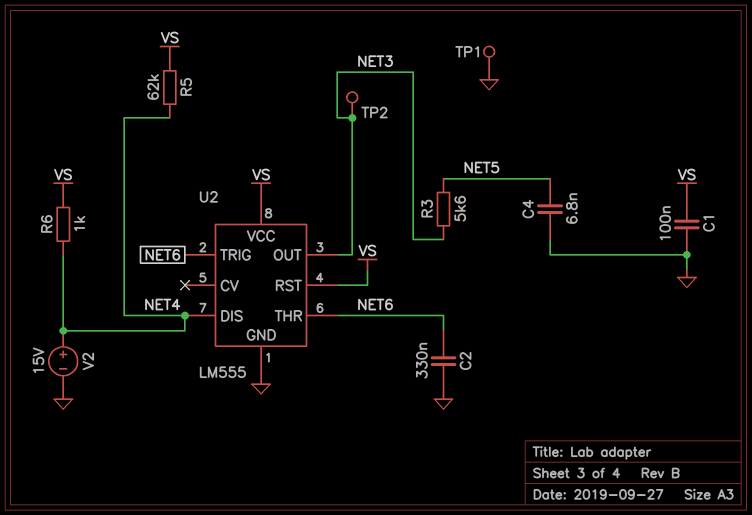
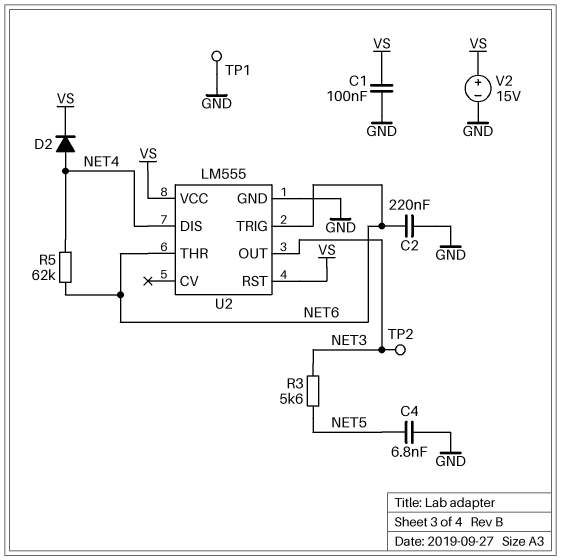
C2: 330nF (GND, NET6) -> 220nF (GND, NET6)
D2: none -> diode (A NET4, K VS)
R5: 62k (NET4, VS) -> 62k (NET4, NET6)
R6: 1k (NET4, VS) -> none
V2: 15V (plus NET4, minus GND) -> 15V (plus VS, minus GND)

